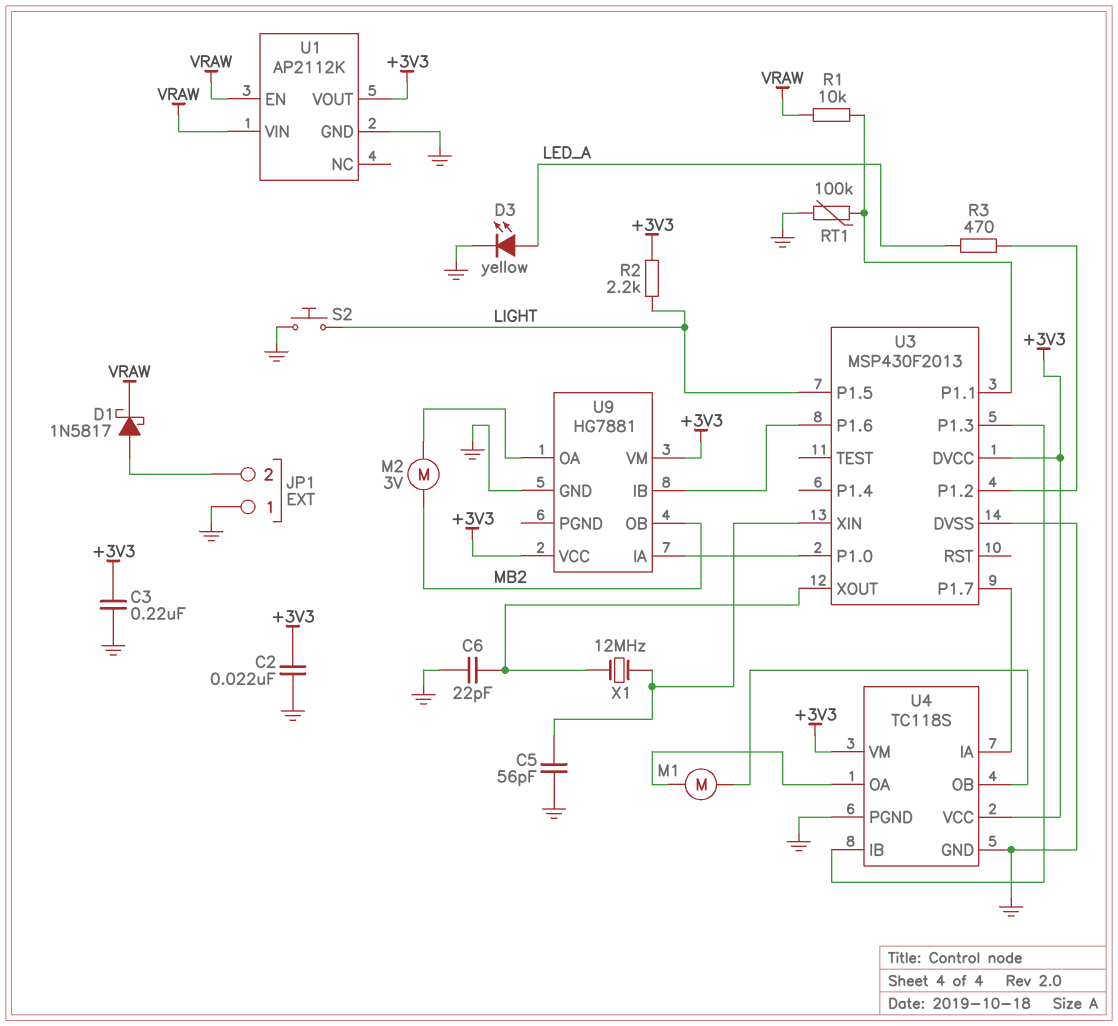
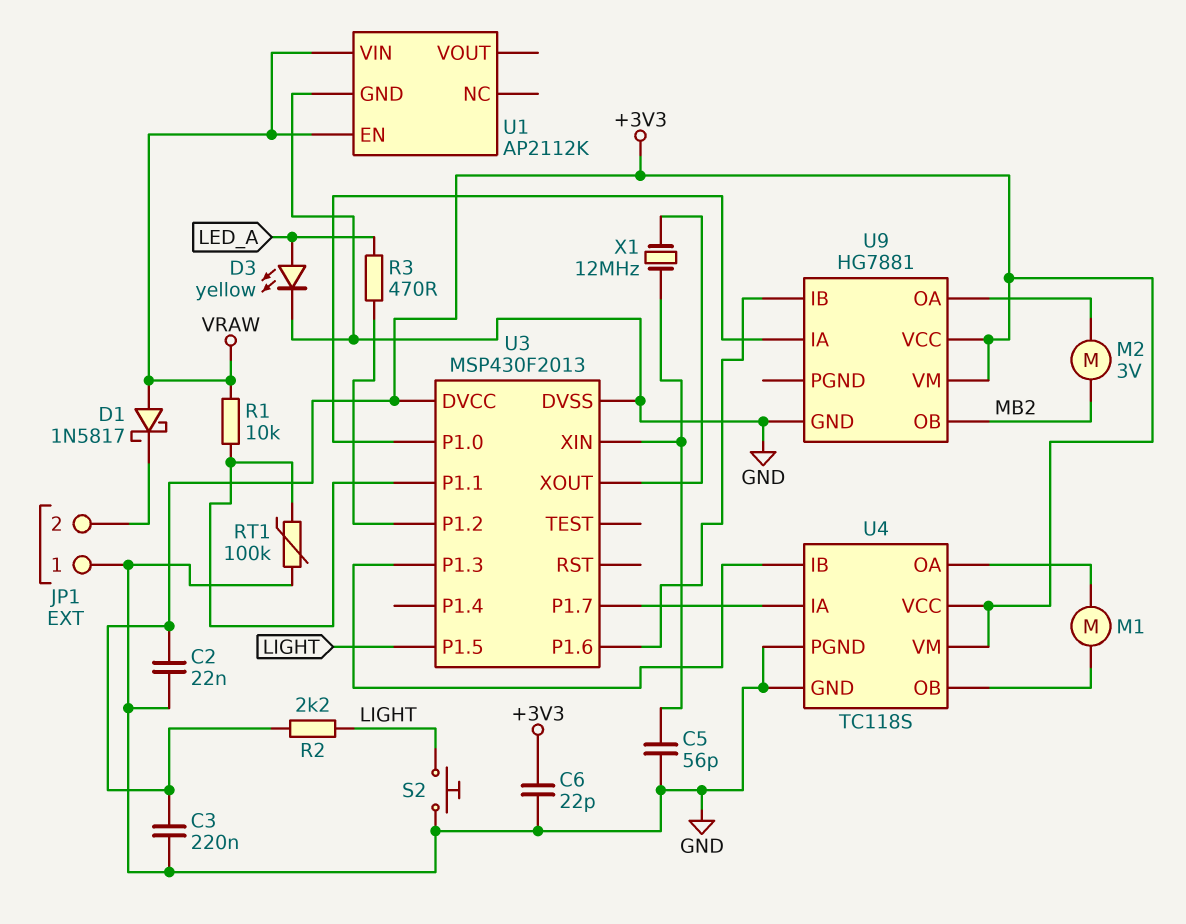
C6: 22pF (GND, U3/XOUT) -> 22pF (+3V3, GND)
D1: schottky 1N5817 (A JP1/2, K VRAW) -> schottky 1N5817 (A VRAW, K JP1/2)
U1 pin VOUT: +3V3 -> none

